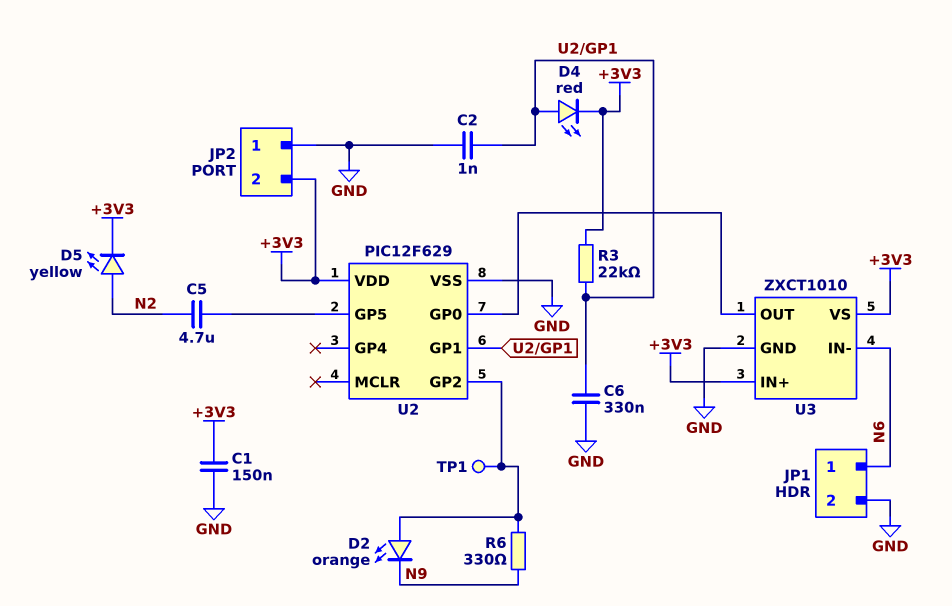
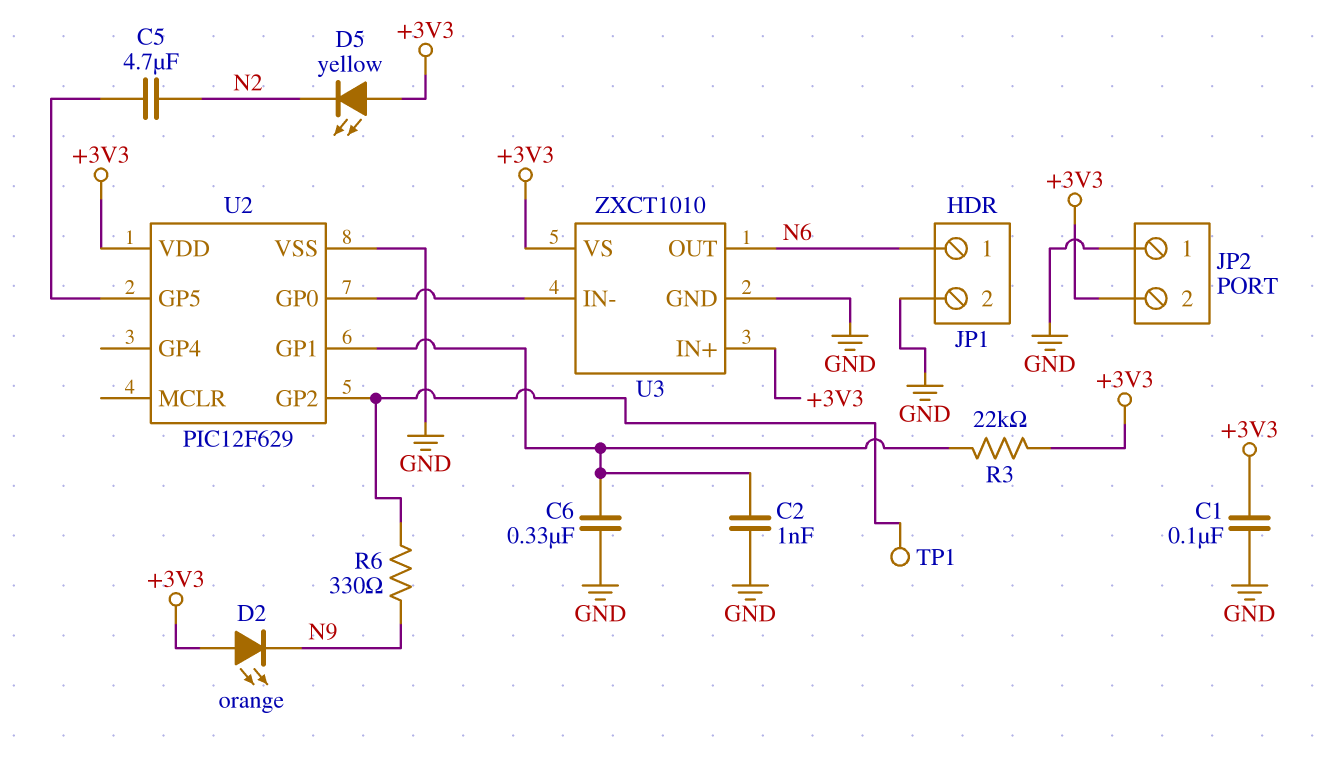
C1: 150nF (+3V3, GND) -> 100nF (+3V3, GND)
D2: LED orange (A U2/GP2, K N9) -> LED orange (A +3V3, K N9)
D4: LED red (A U2/GP1, K +3V3) -> none
D5: LED yellow (A N2, K +3V3) -> LED yellow (A +3V3, K N2)
U3 pin IN-: N6 -> U2/GP0
U3 pin OUT: U2/GP0 -> N6

